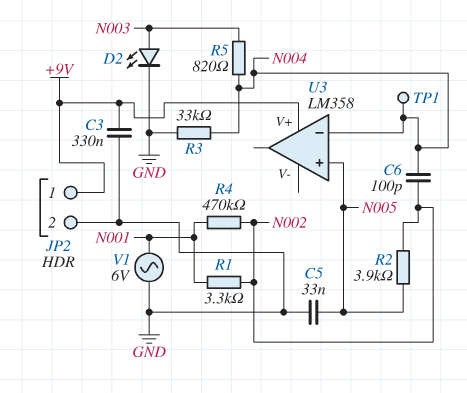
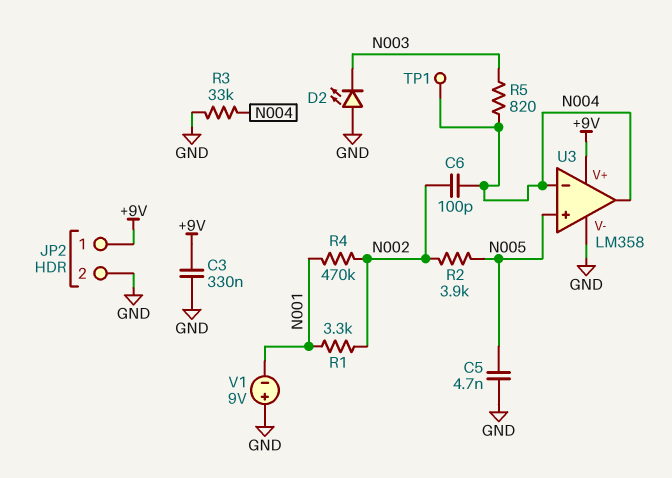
C5: 33nF (GND, N005) -> 4.7nF (GND, N005)
D2: LED (A N003, K GND) -> LED (A GND, K N003)
U3 pin V-: none -> GND
U3 pin out: none -> N004
V1: AC 6V (GND, N001) -> 9V (plus GND, minus N001)

